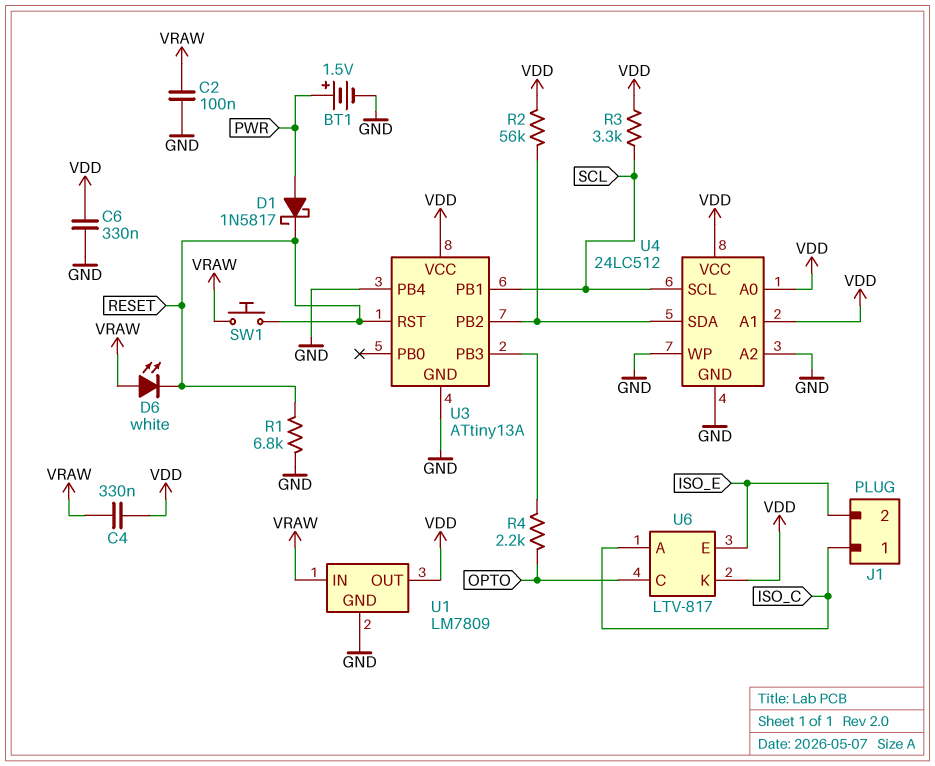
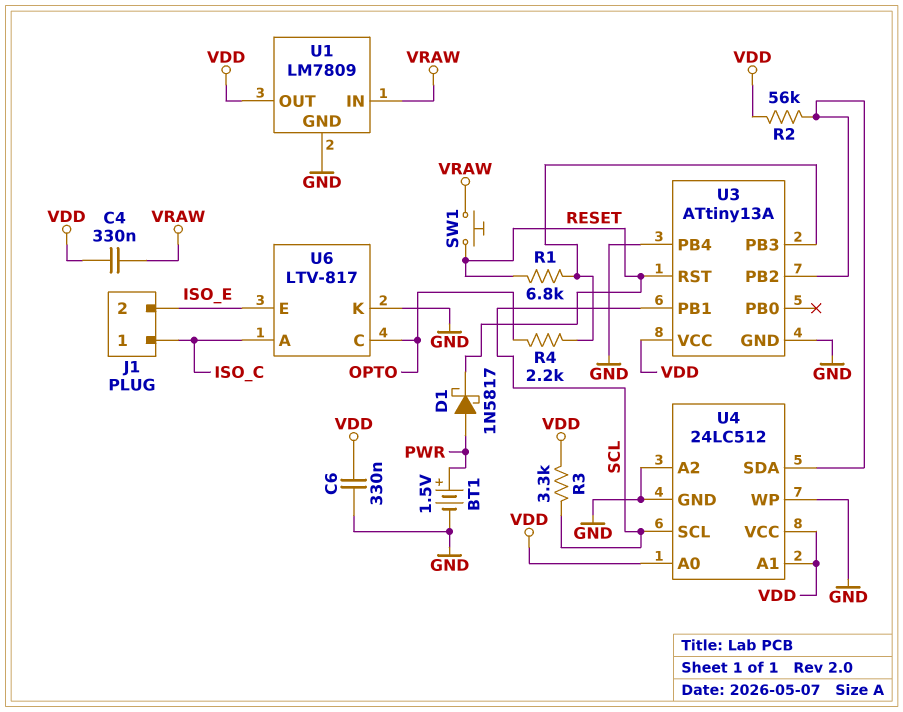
C2: 100nF (GND, VRAW) -> none
D6: LED white (A VRAW, K RESET) -> none
R1: 6.8k (GND, RESET) -> 6.8k (RESET, U3/PB3)
U6 pin K: VDD -> GND

